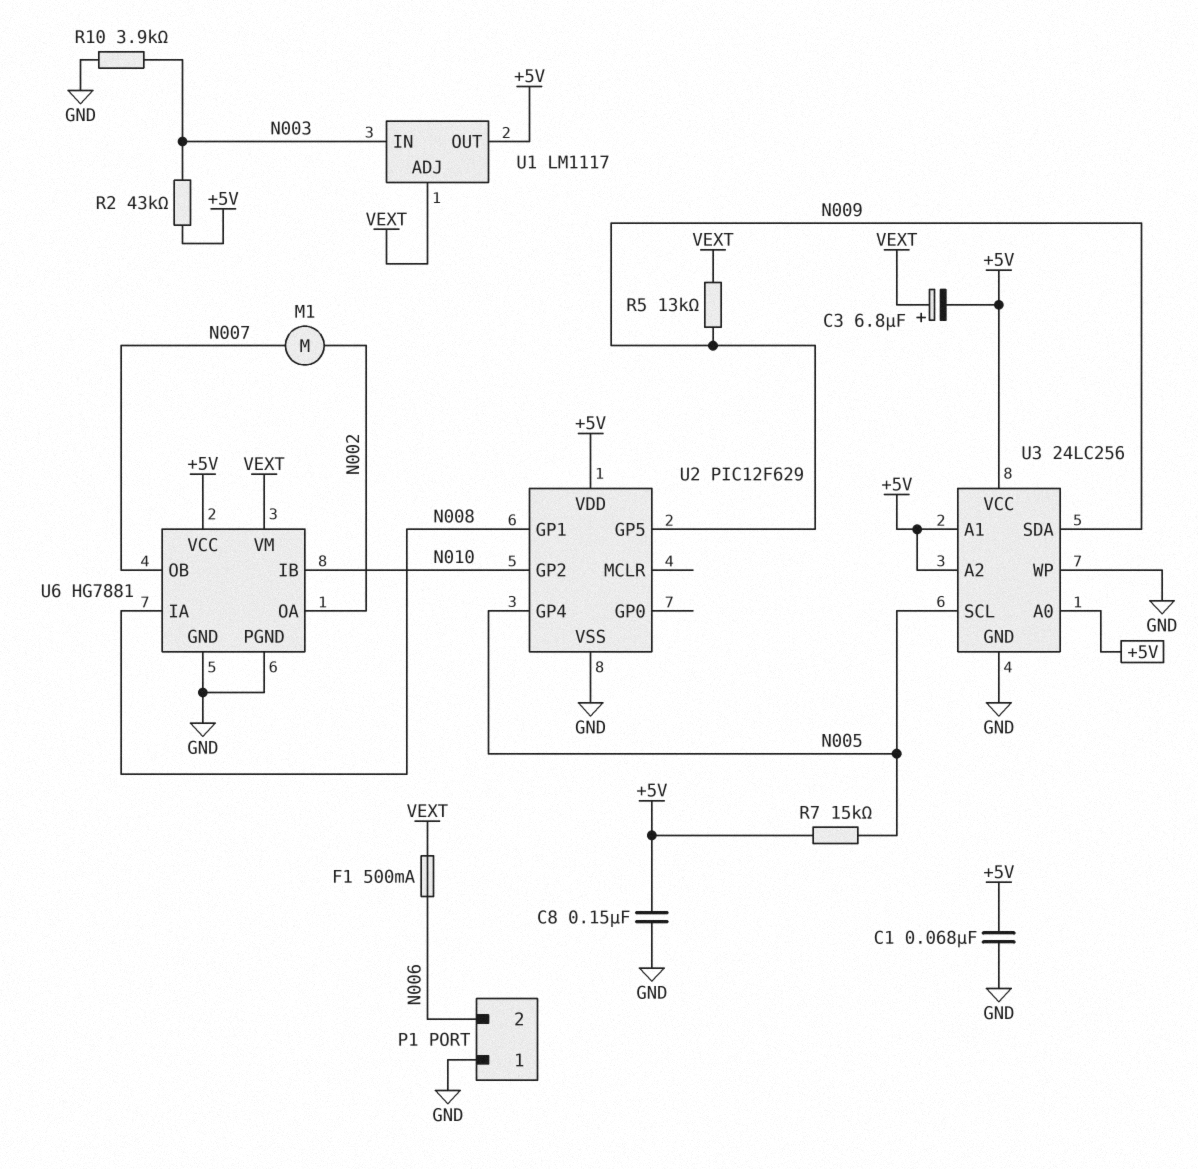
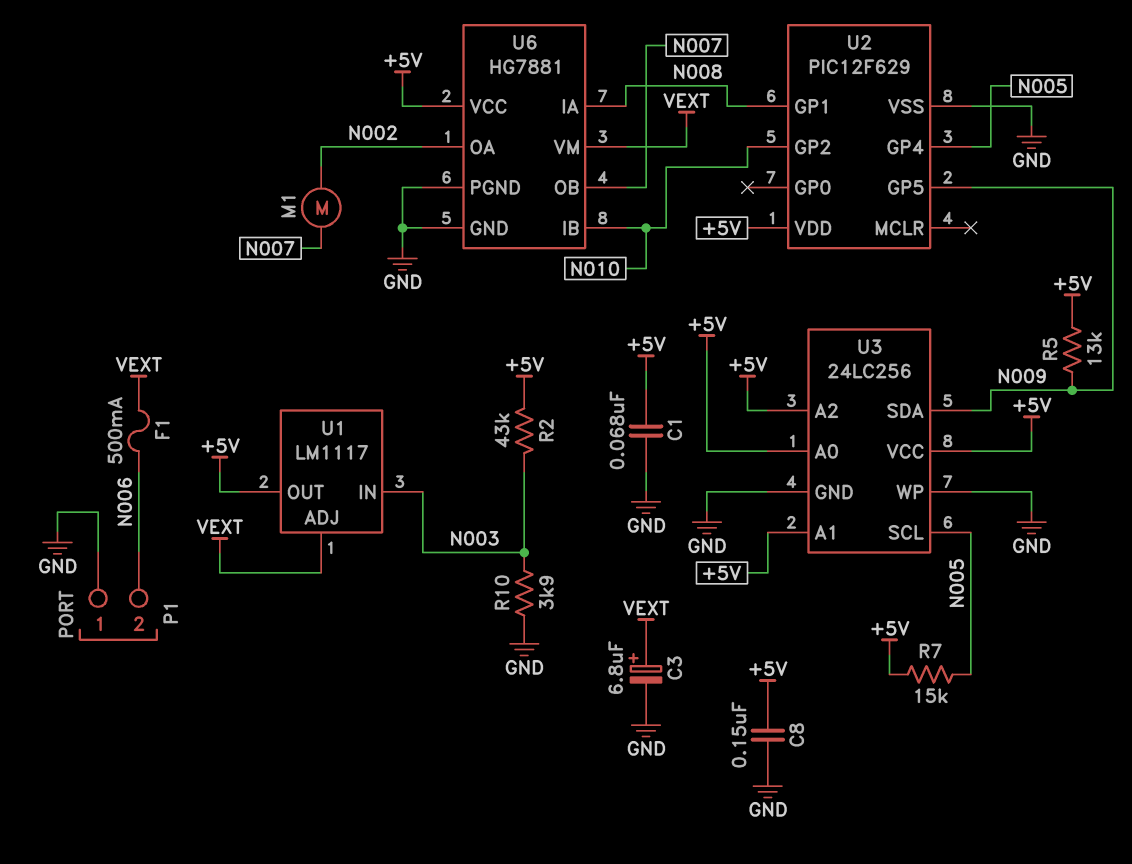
C3: 6.8uF (plus VEXT, minus +5V) -> 6.8uF (plus VEXT, minus GND)
R5: 13k (N009, VEXT) -> 13k (+5V, N009)

